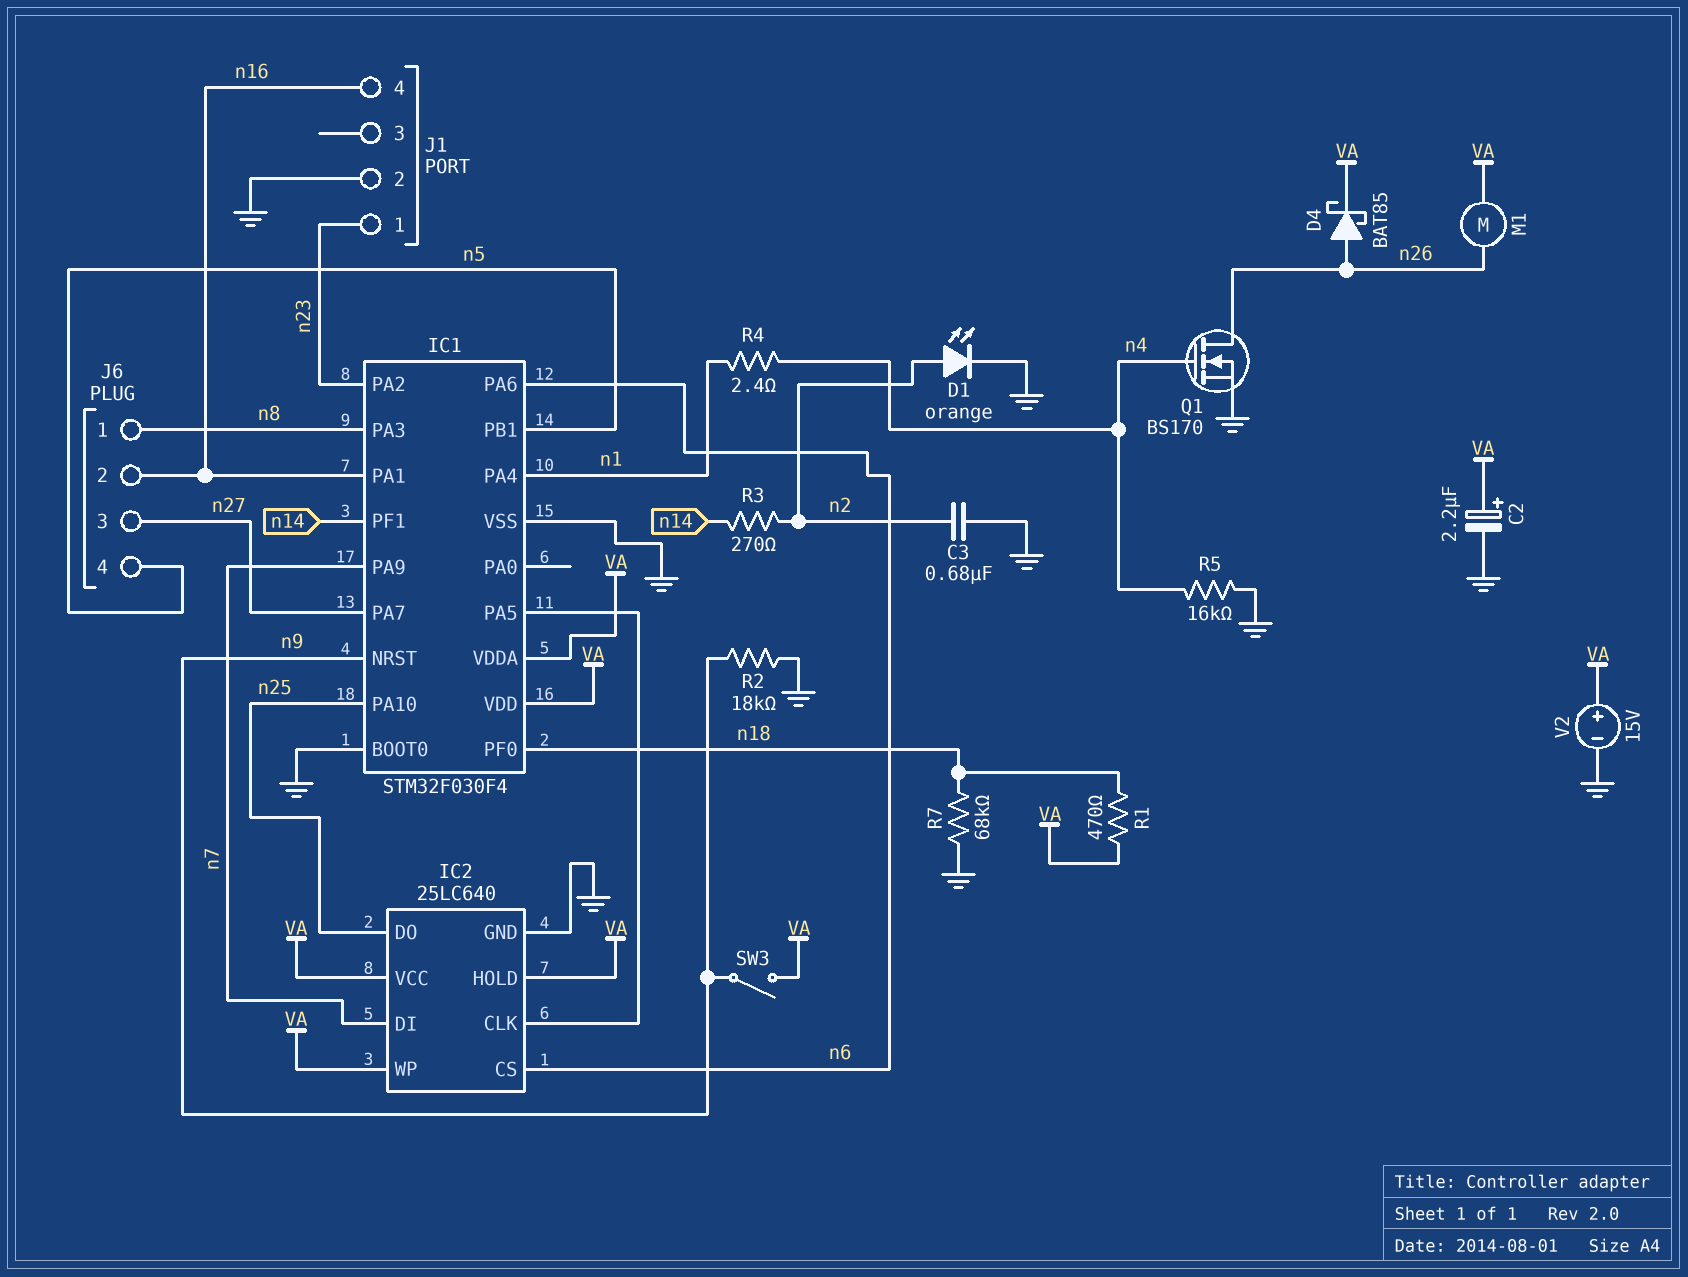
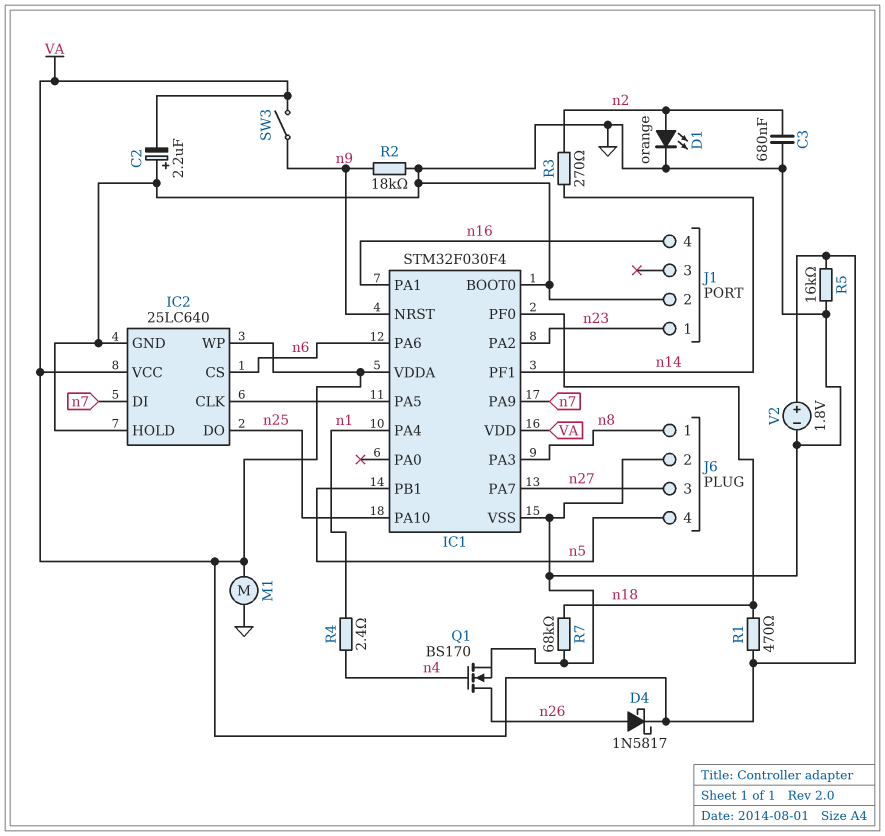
C2: 2.2uF (plus VA, minus GND) -> 2.2uF (plus GND, minus VA)
D4: schottky BAT85 (A n26, K VA) -> schottky 1N5817 (A n26, K VA)
IC2 pin HOLD: VA -> GND
J6 pin 2: n16 -> GND
M1: motor (VA, n26) -> motor (GND, VA)
R5: 16k (GND, n4) -> 16k (GND, VA)
V2: 15V (plus VA, minus GND) -> 1.8V (plus VA, minus GND)

